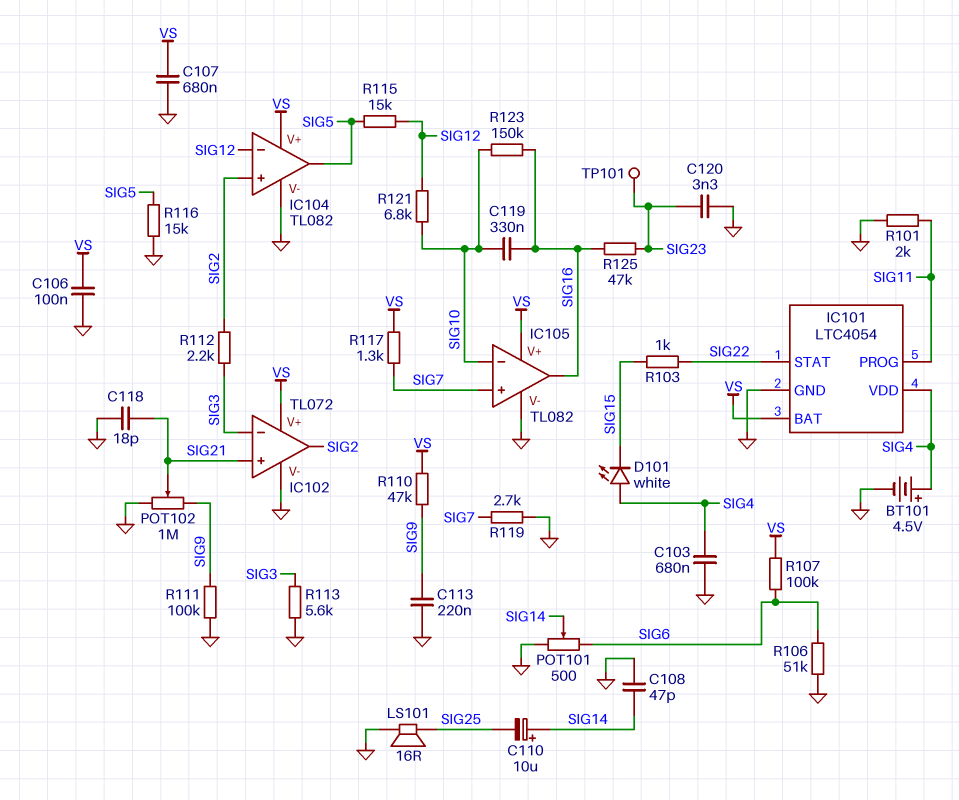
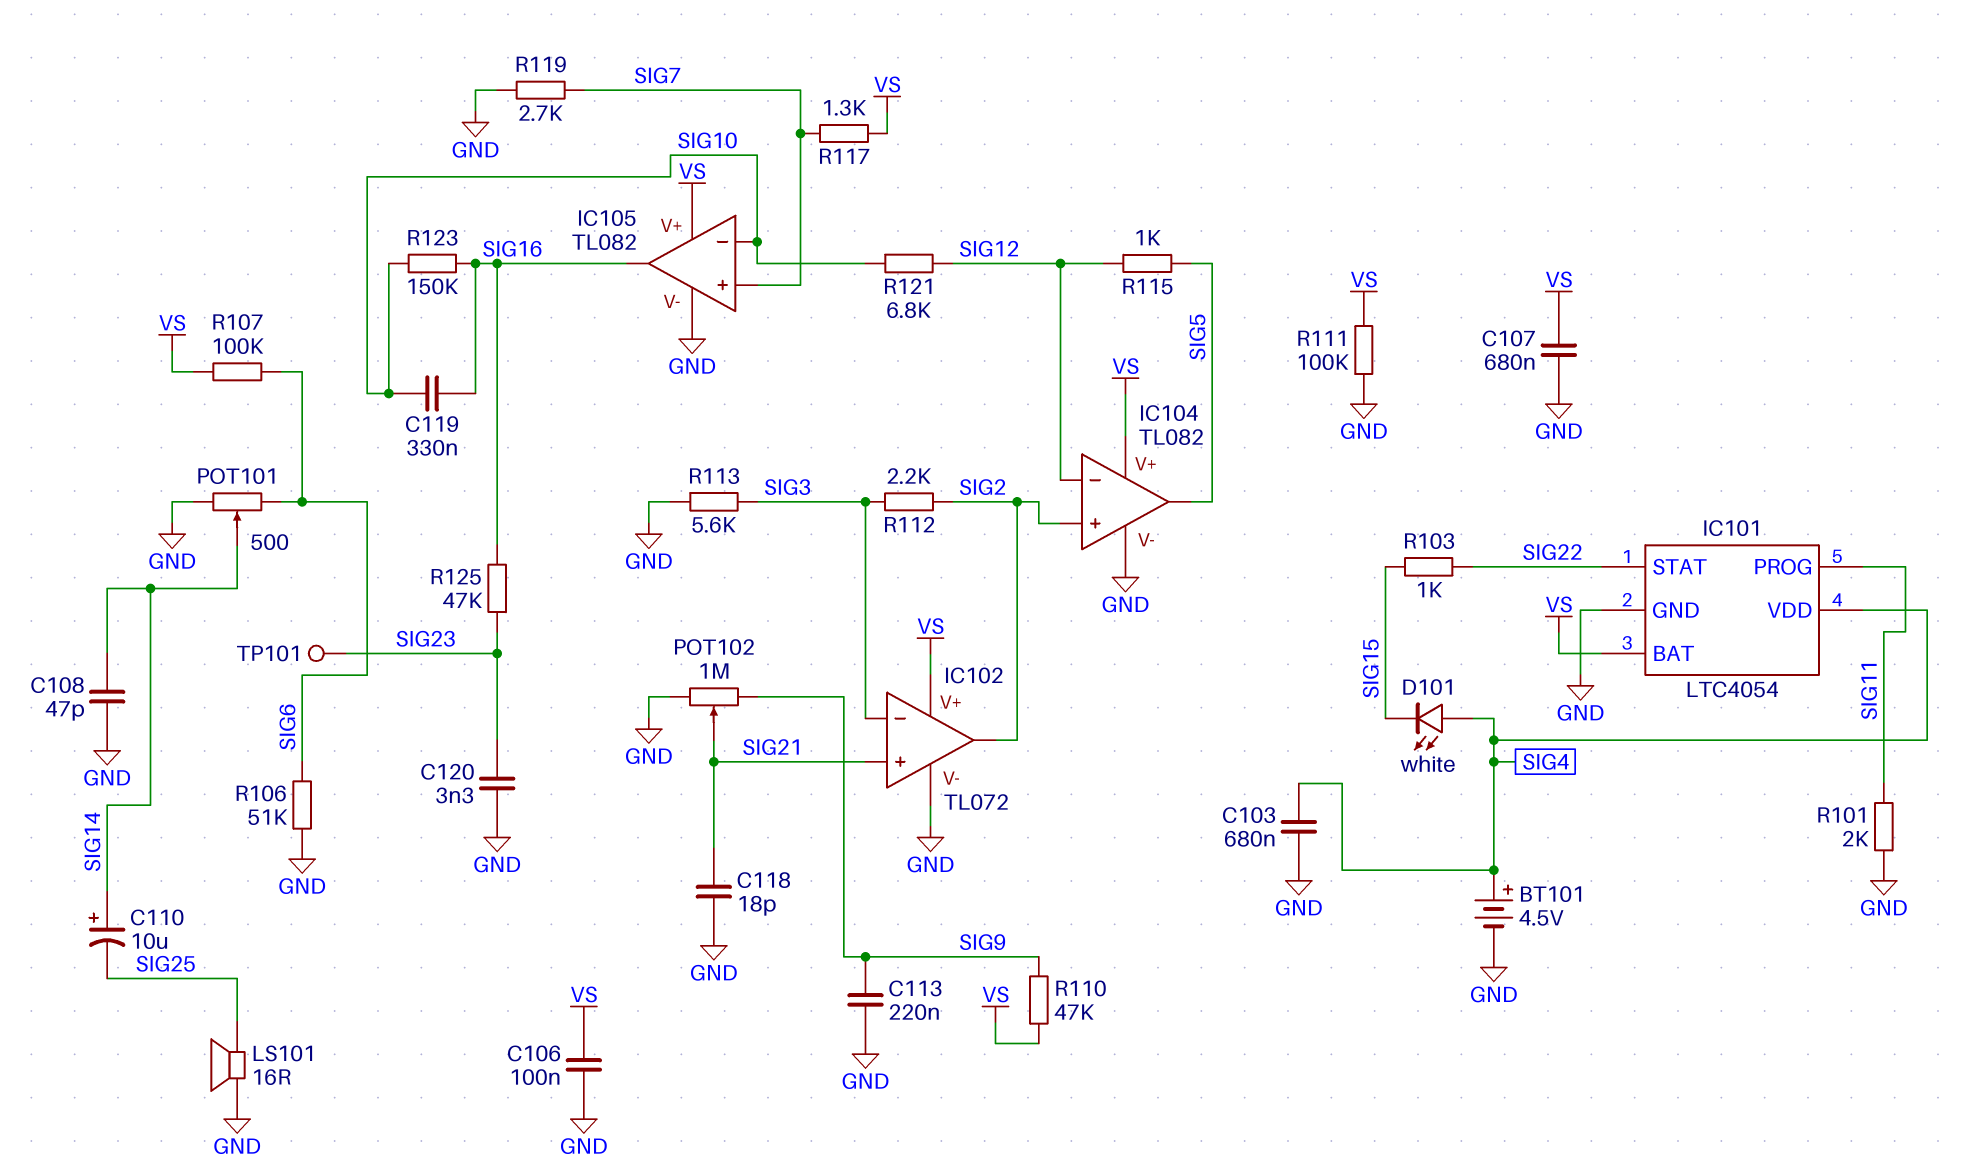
R111: 100k (GND, SIG9) -> 100k (GND, VS)
R115: 15k (SIG5, SIG12) -> 1k (SIG5, SIG12)
R116: 15k (GND, SIG5) -> none

